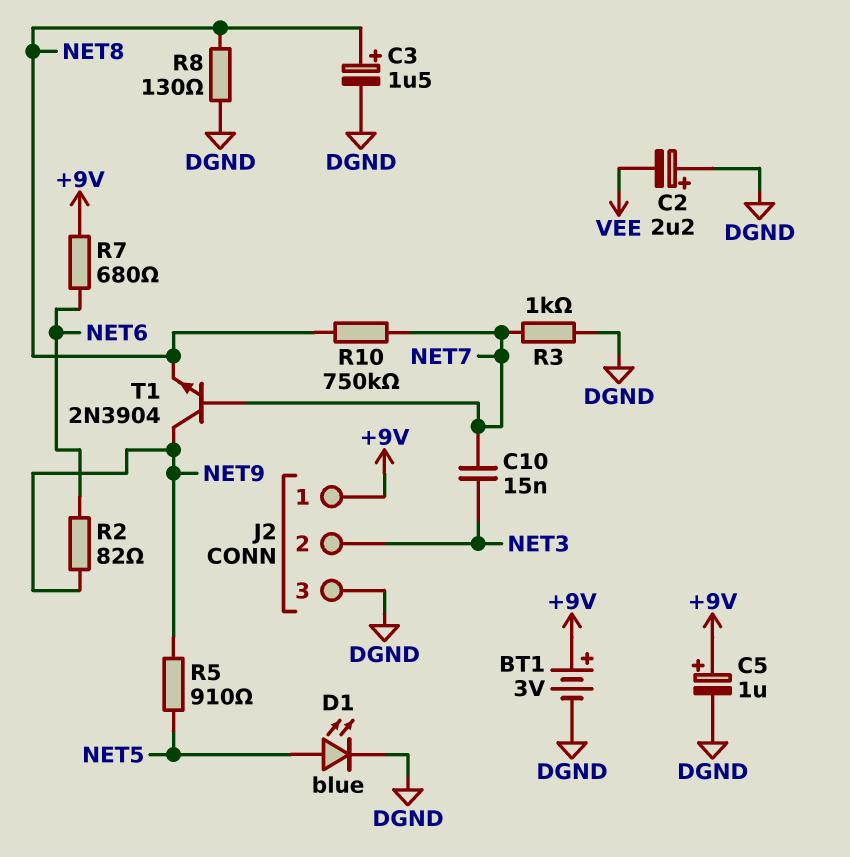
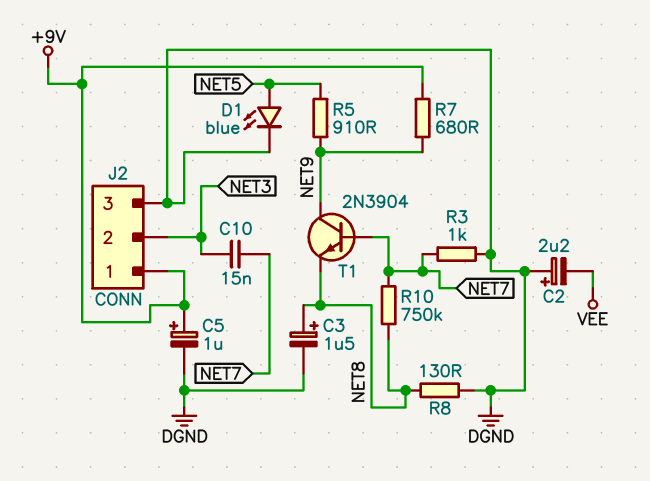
BT1: 3V (plus +9V, minus DGND) -> none
R2: 82 (NET6, NET9) -> none
R7: 680 (+9V, NET6) -> 680 (+9V, NET9)

